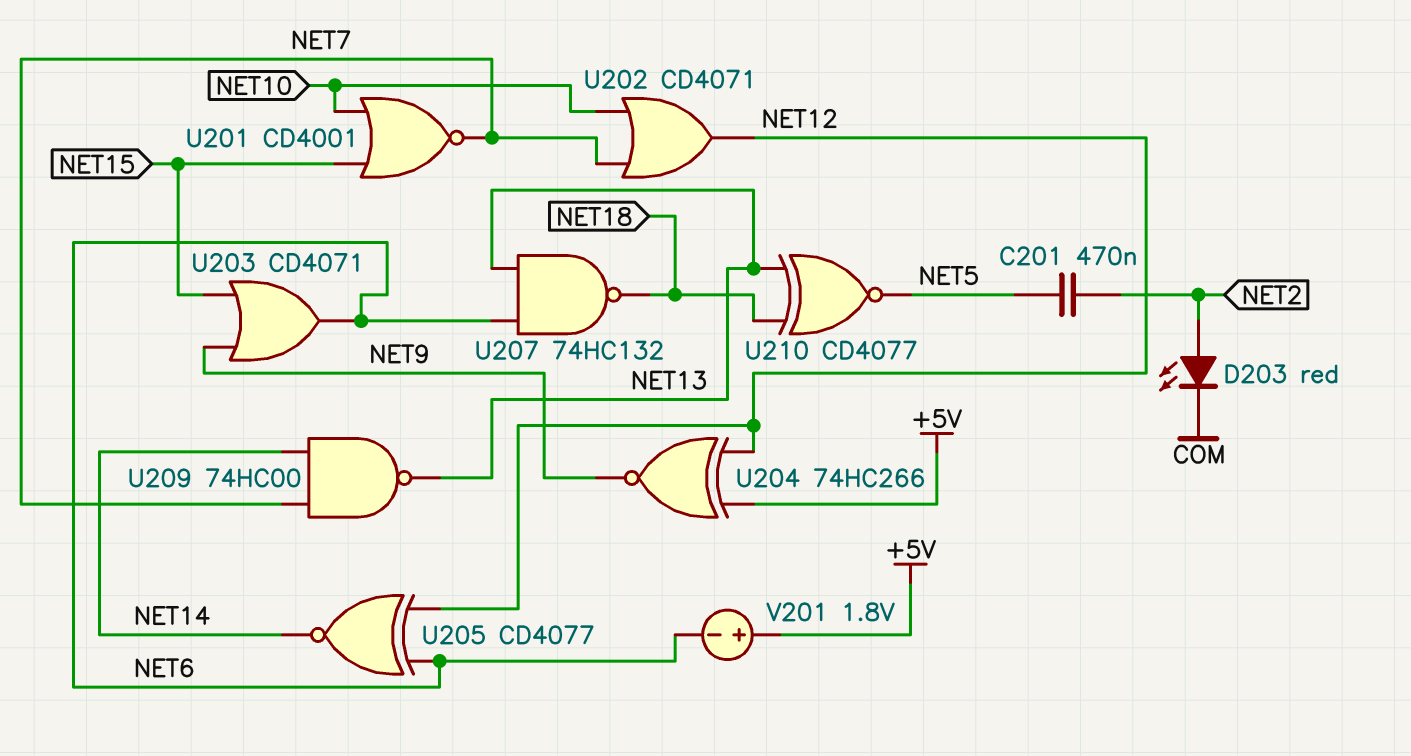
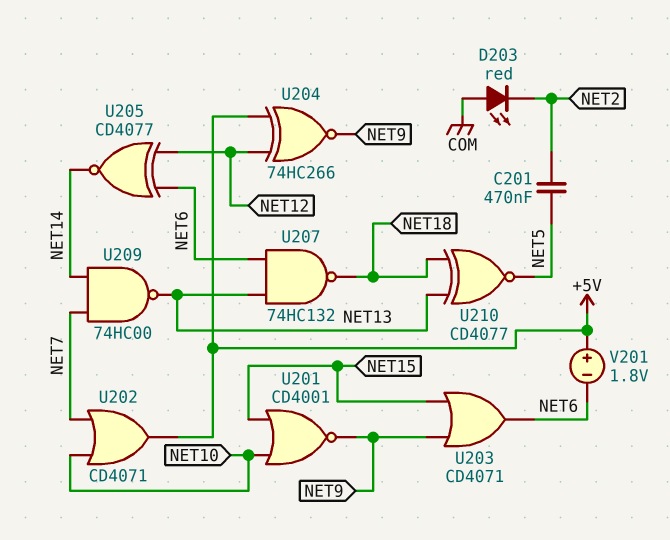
D203: LED red (A NET2, K COM) -> LED red (A COM, K NET2)
U201: NOR CD4001 (in NET10, in NET15, out NET7) -> NOR CD4001 (in NET10, in NET15, out NET9)
U202: OR CD4071 (in NET7, in NET10, out NET12) -> OR CD4071 (in NET7, in NET10, out +5V)

